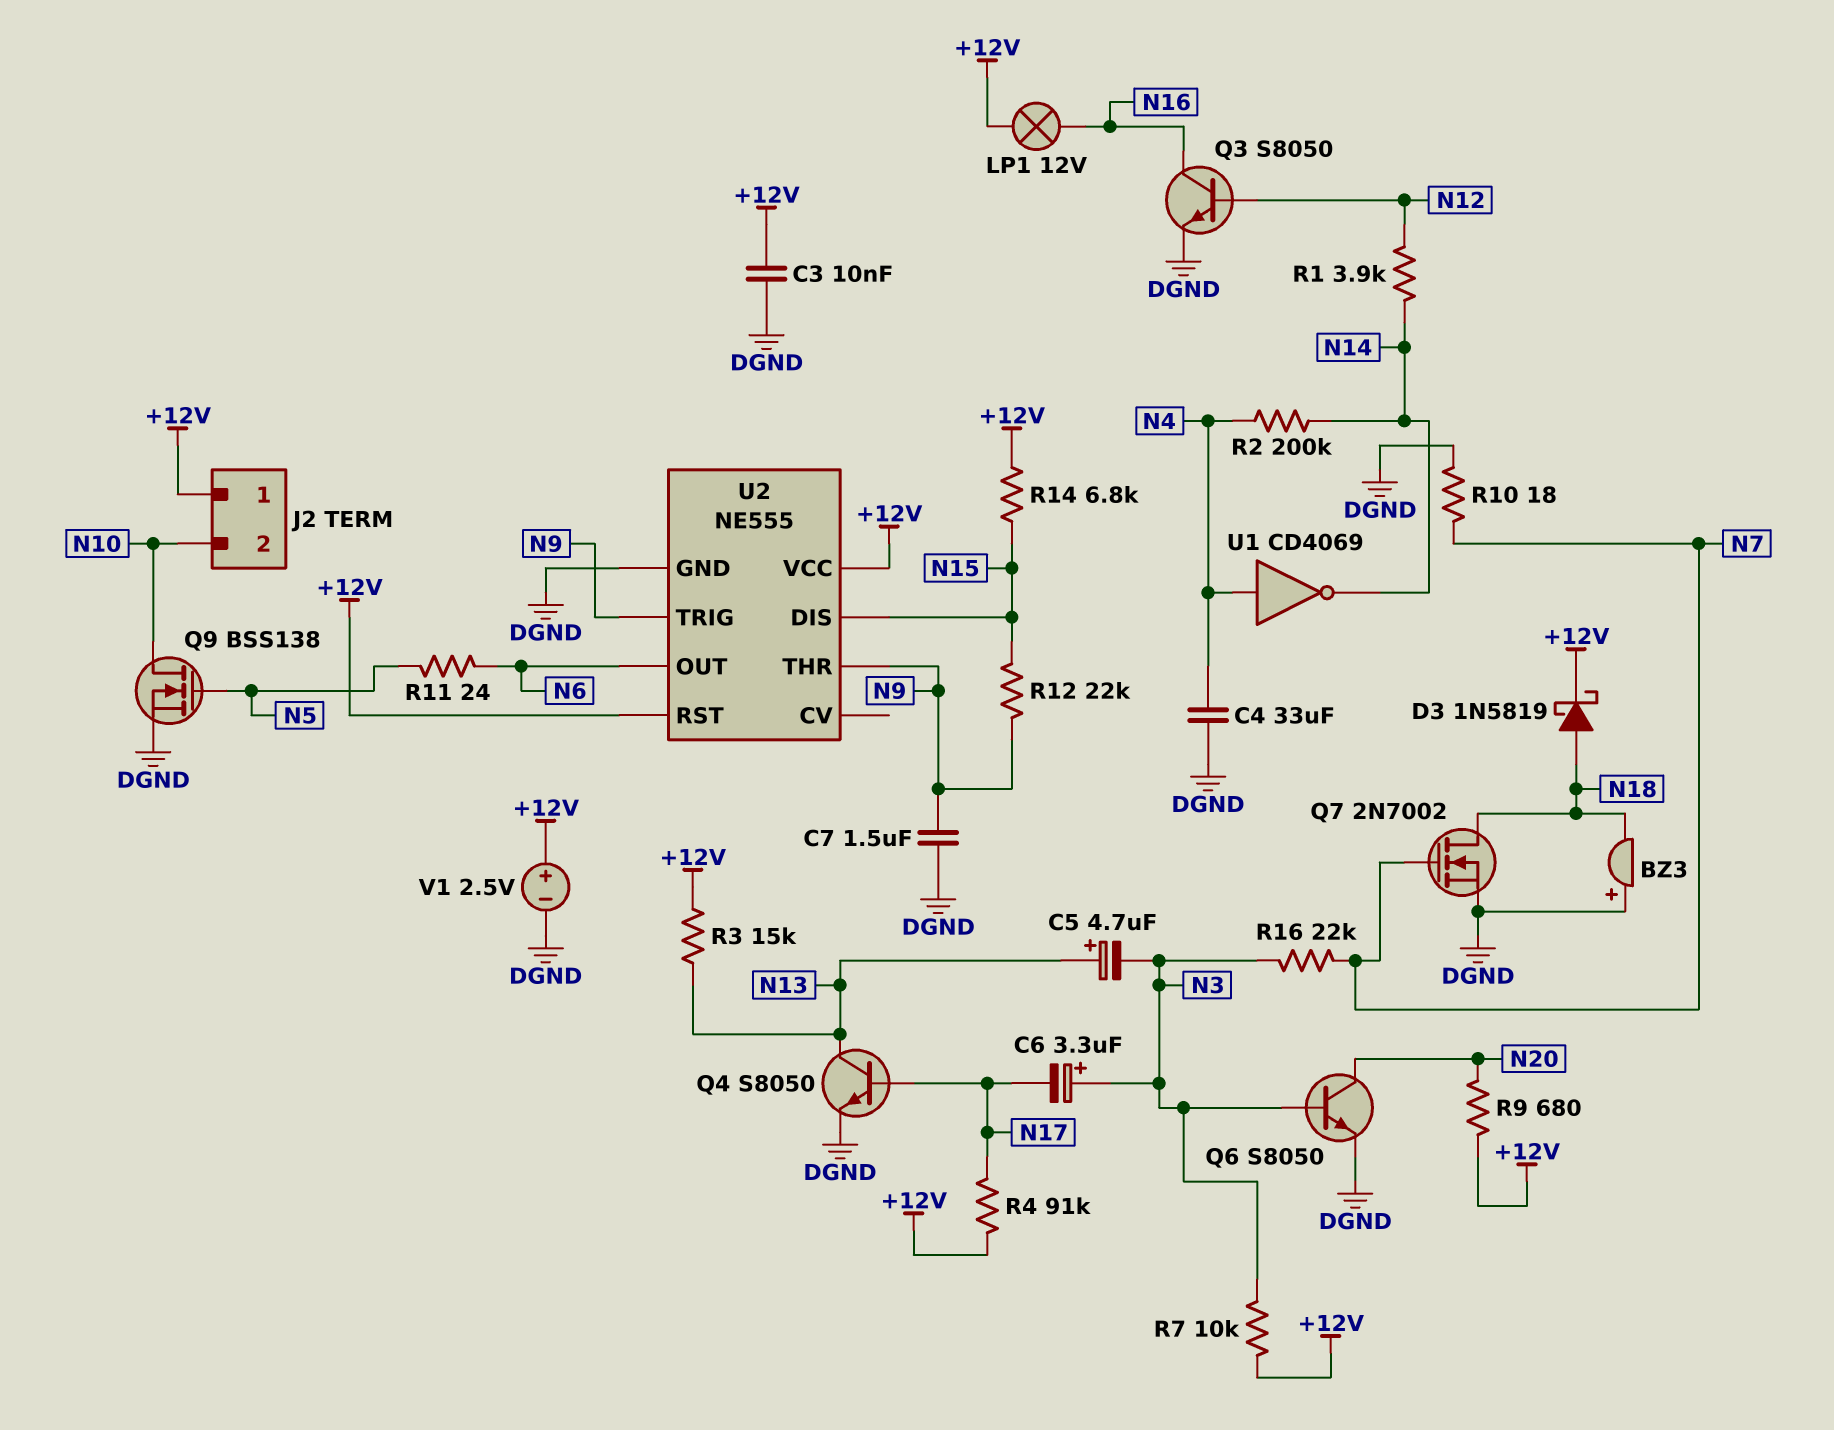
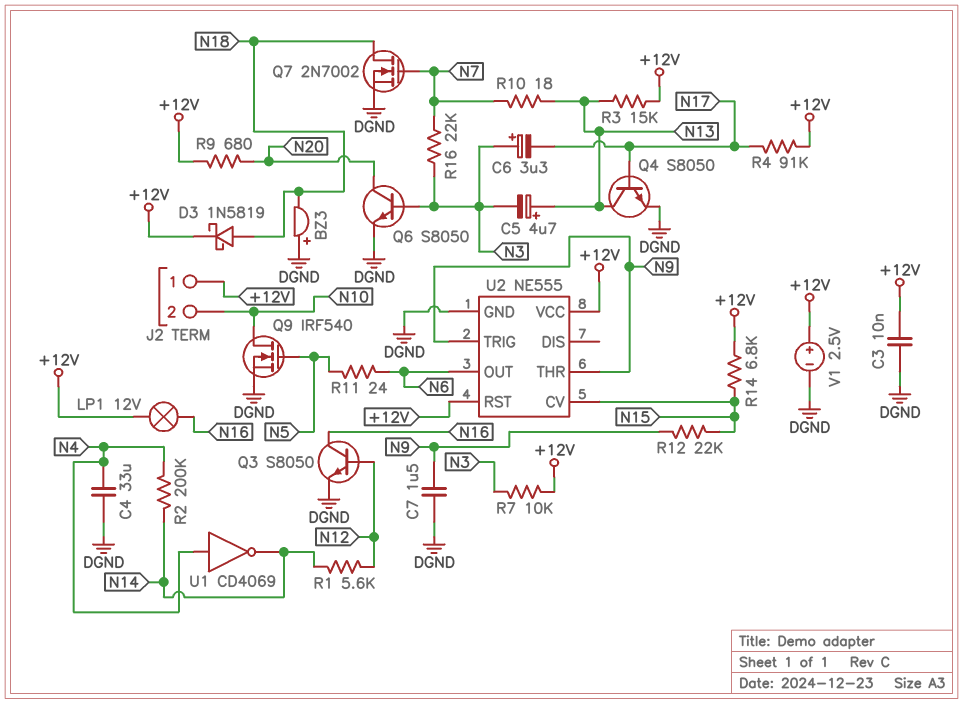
Q9: NMOS BSS138 (G N5, D N10, S DGND) -> NMOS IRF540 (G N5, D N10, S DGND)
R1: 3.9k (N12, N14) -> 5.6k (N12, N14)
R10: 18 (DGND, N7) -> 18 (N7, N13)
U2 pin CV: none -> N15
U2 pin DIS: N15 -> none

